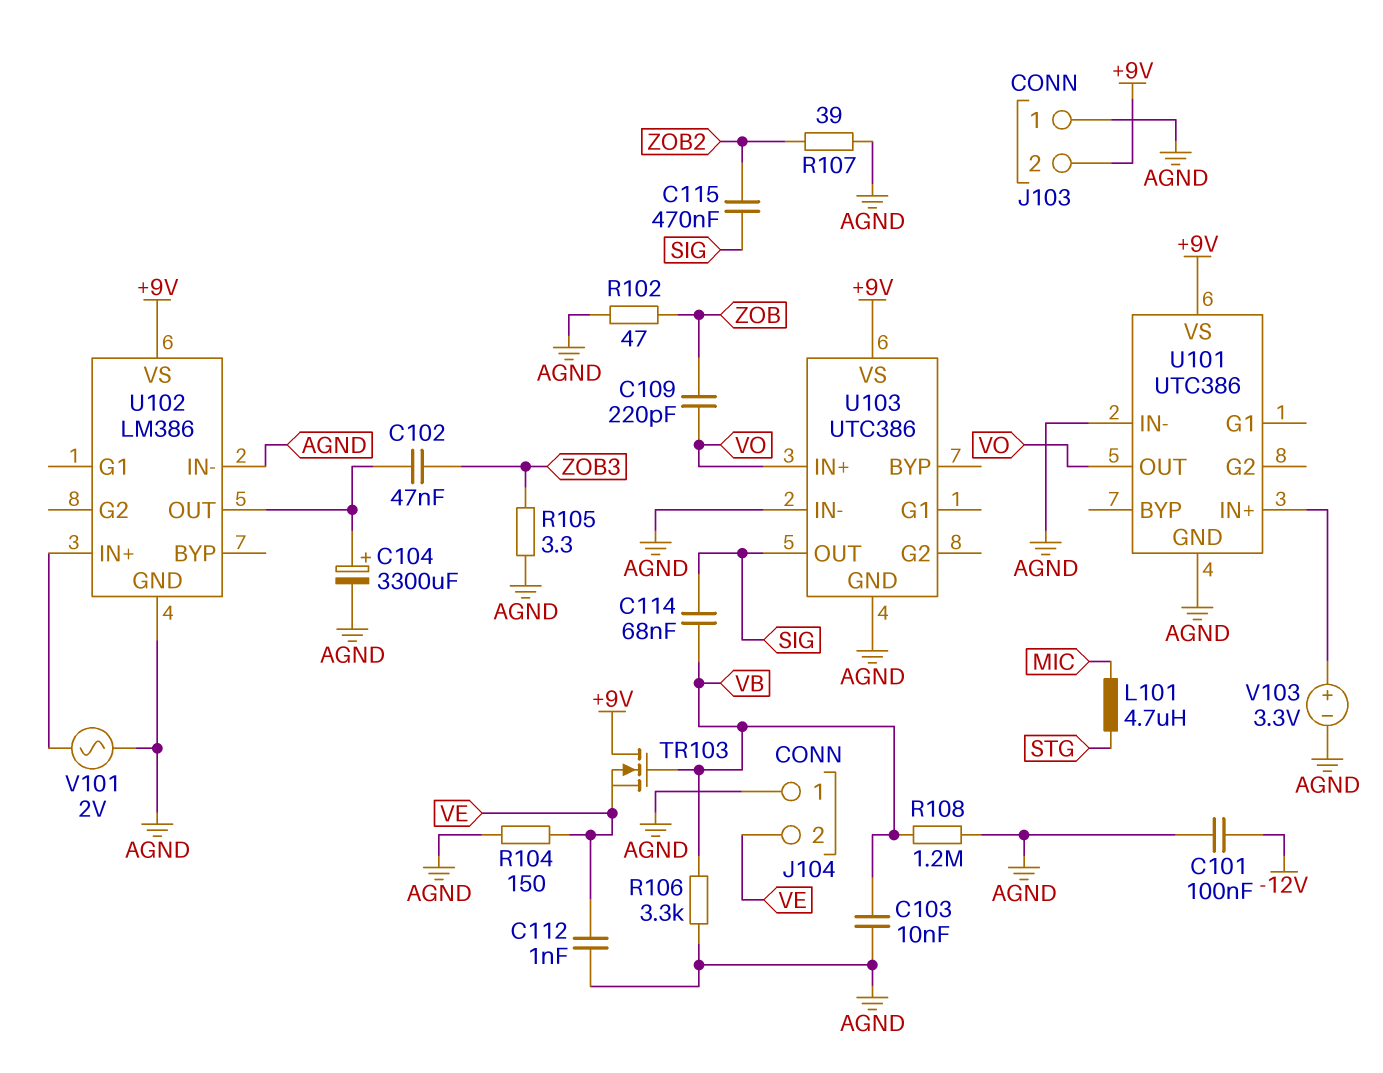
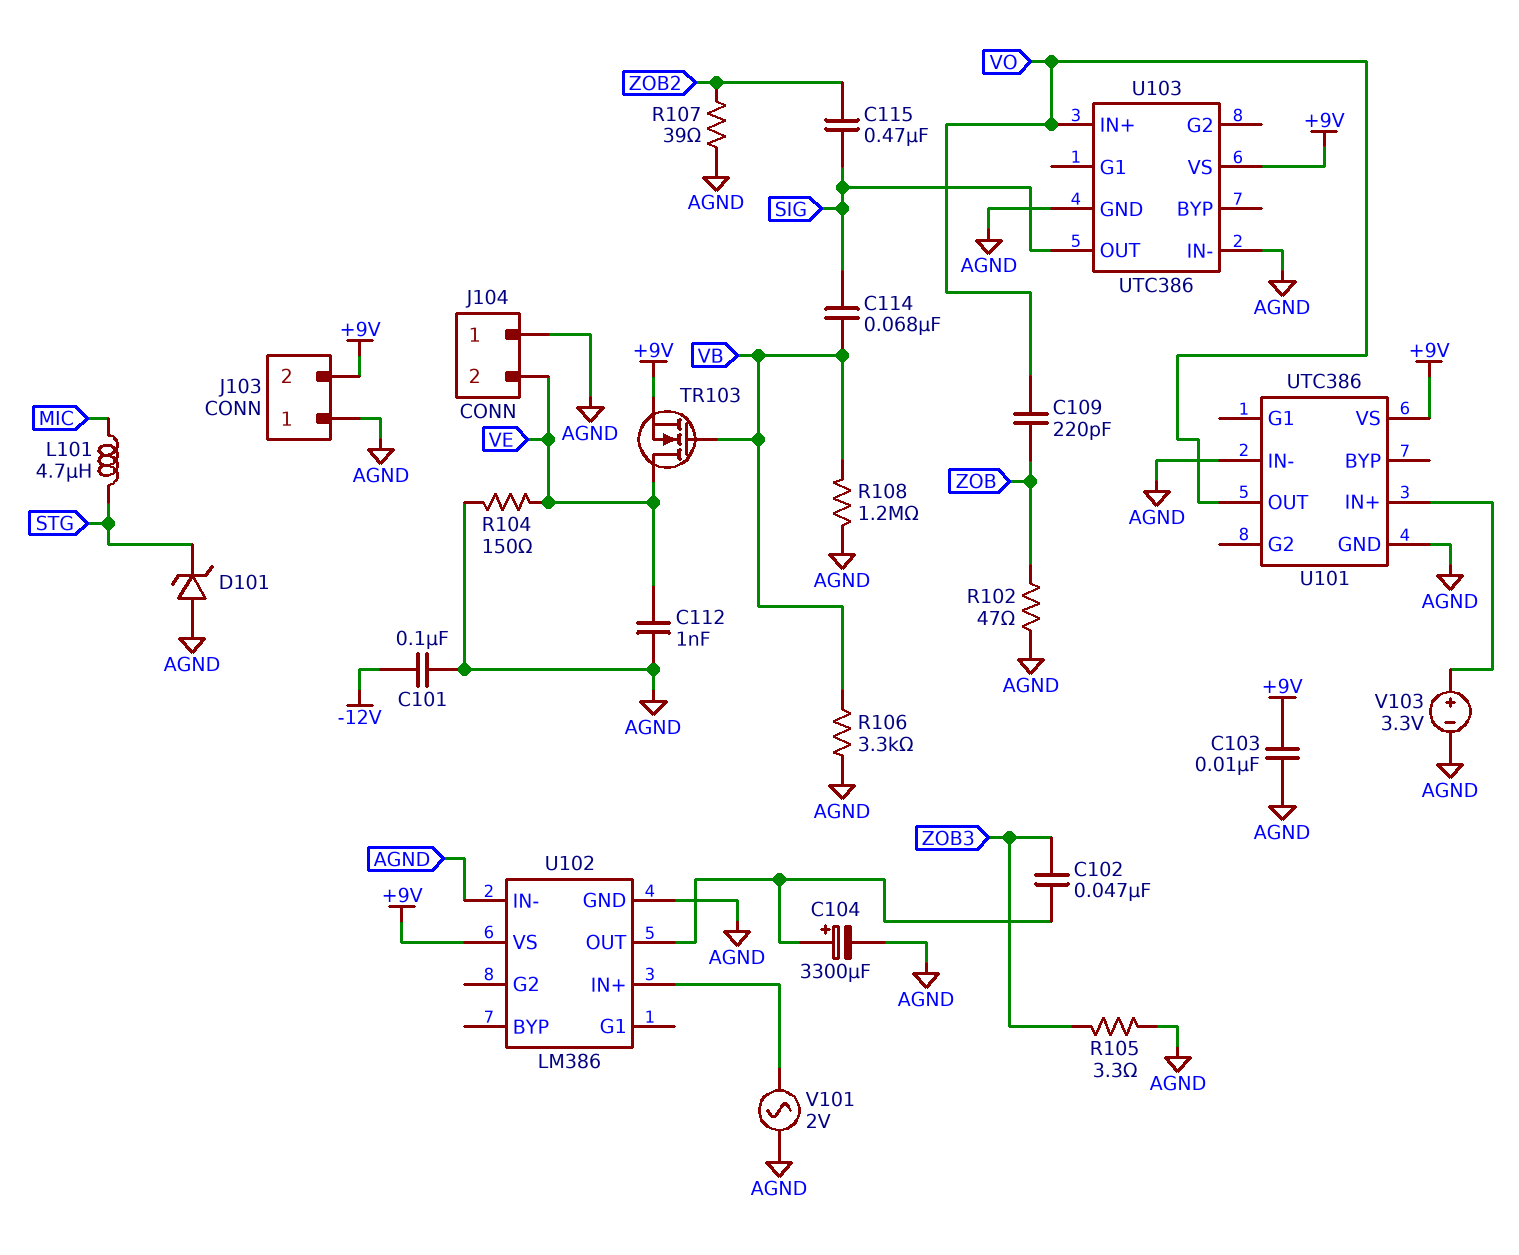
C103: 10nF (AGND, VB) -> 10nF (+9V, AGND)
D101: none -> zener (A AGND, K STG)
TR103: NMOS (G VB, D +9V, S VE) -> NMOS (G VB, D VE, S +9V)

